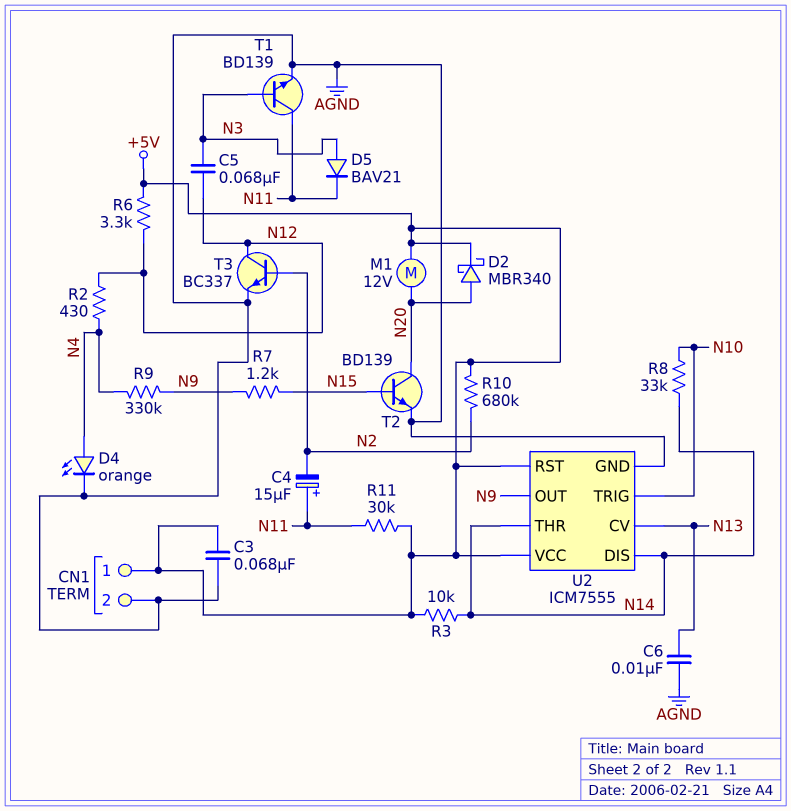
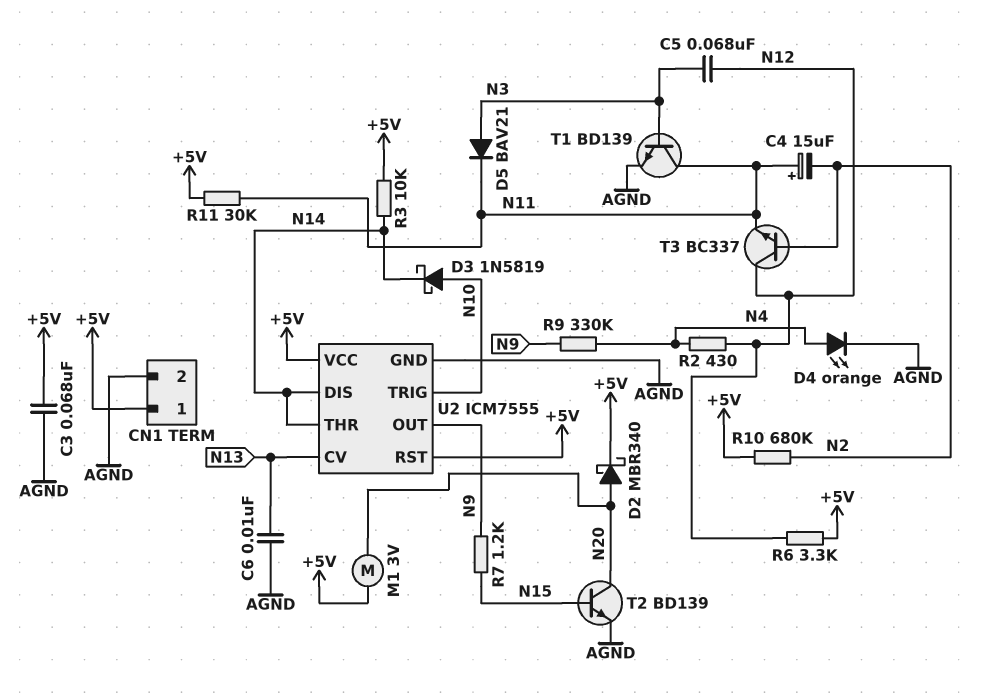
D3: none -> schottky 1N5819 (A N10, K N14)
M1: motor 12V (+5V, N20) -> motor 3V (+5V, N20)
R8: 33k (N10, N14) -> none
T3: NPN BC337 (B N2, C N12, E AGND) -> NPN BC337 (B N2, C N12, E N11)

